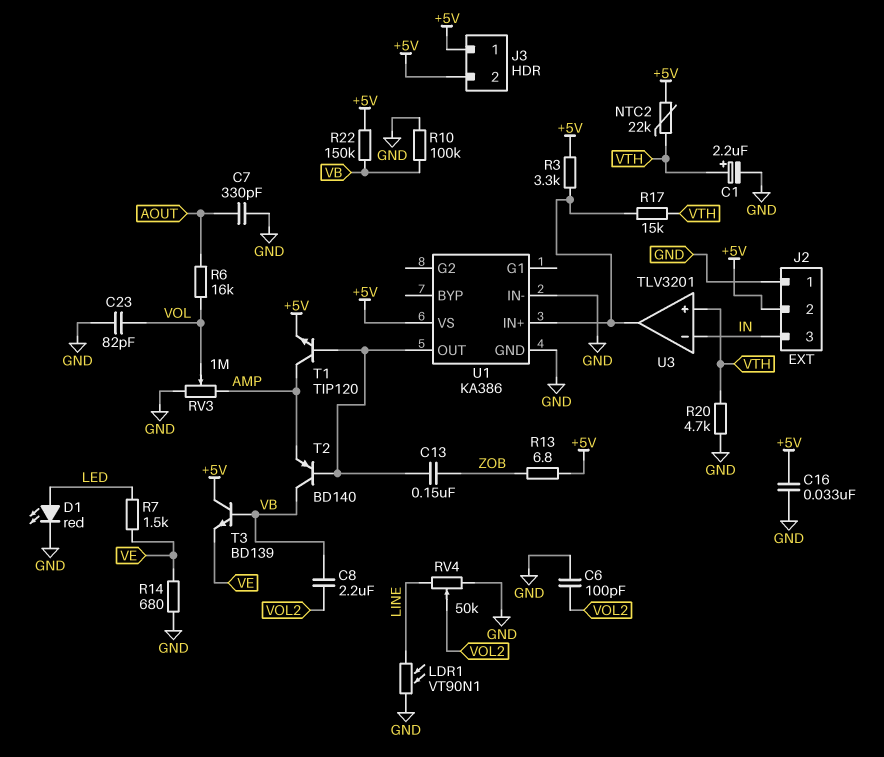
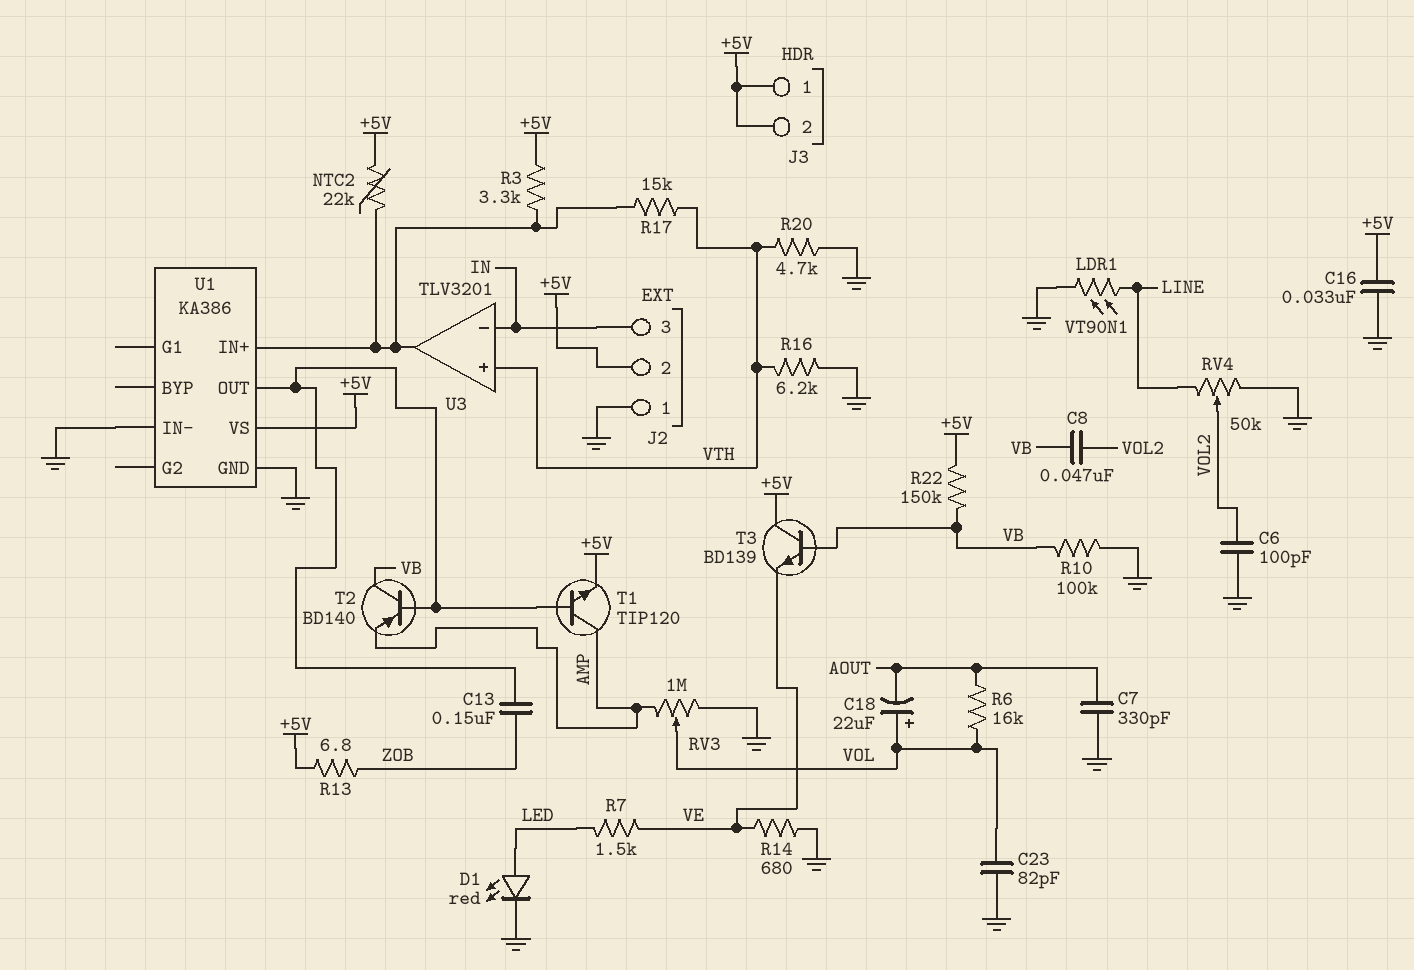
C1: 2.2uF (plus VTH, minus GND) -> none
C8: 2.2uF (VB, VOL2) -> 47nF (VB, VOL2)
C18: none -> 22uF (plus VOL, minus AOUT)
NTC2: 22k (+5V, VTH) -> 22k (+5V, U1/IN+)
R16: none -> 6.2k (GND, VTH)

